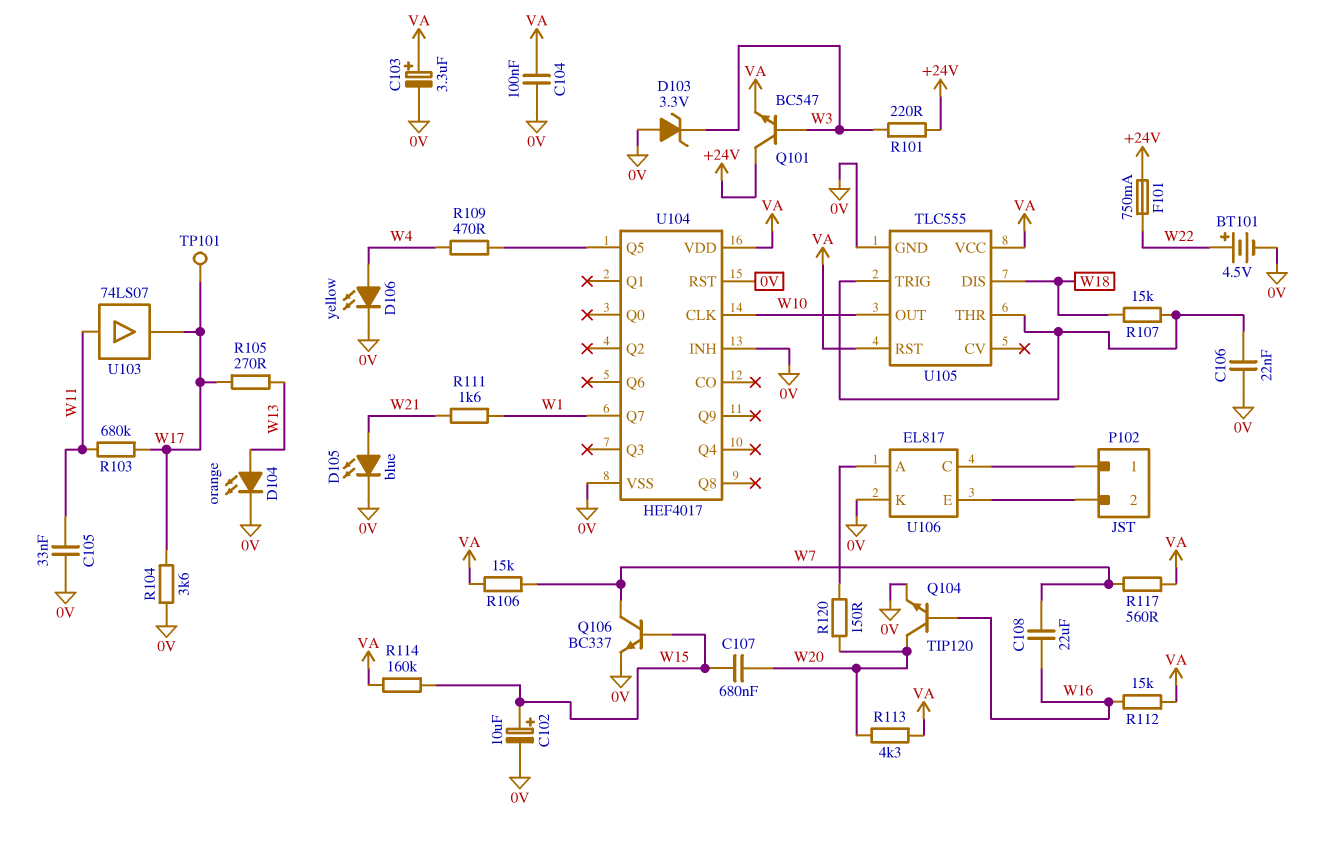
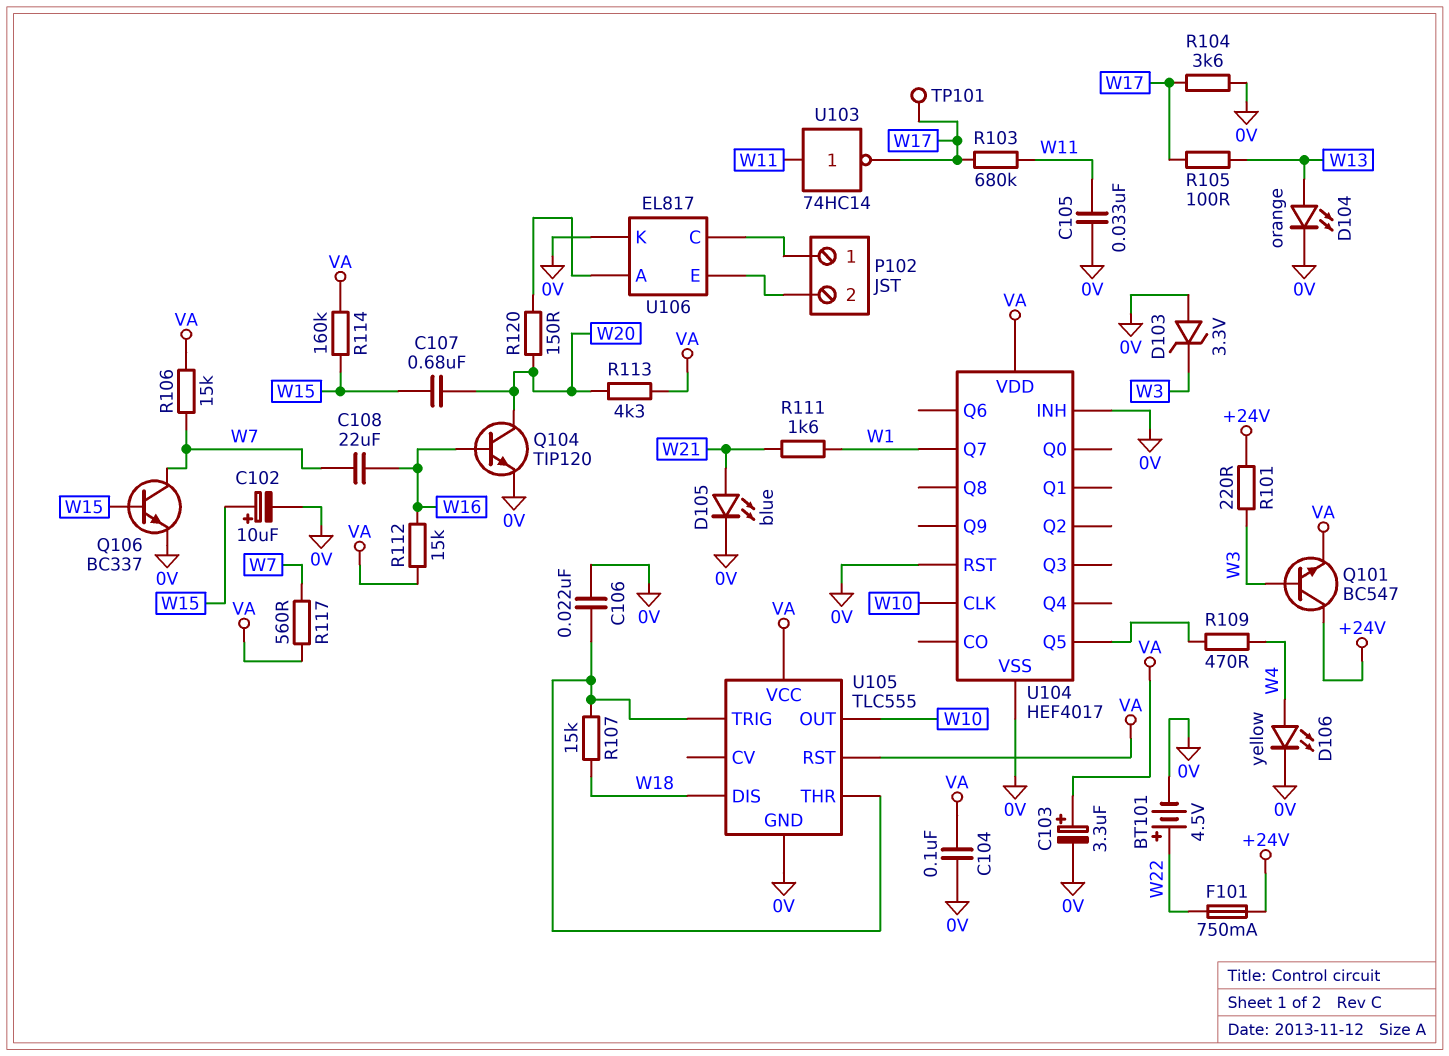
R105: 270 (W13, W17) -> 100 (W13, W17)
U103: buffer 74LS07 (in W11, out W17) -> NOT 74HC14 (in W11, out W17)

